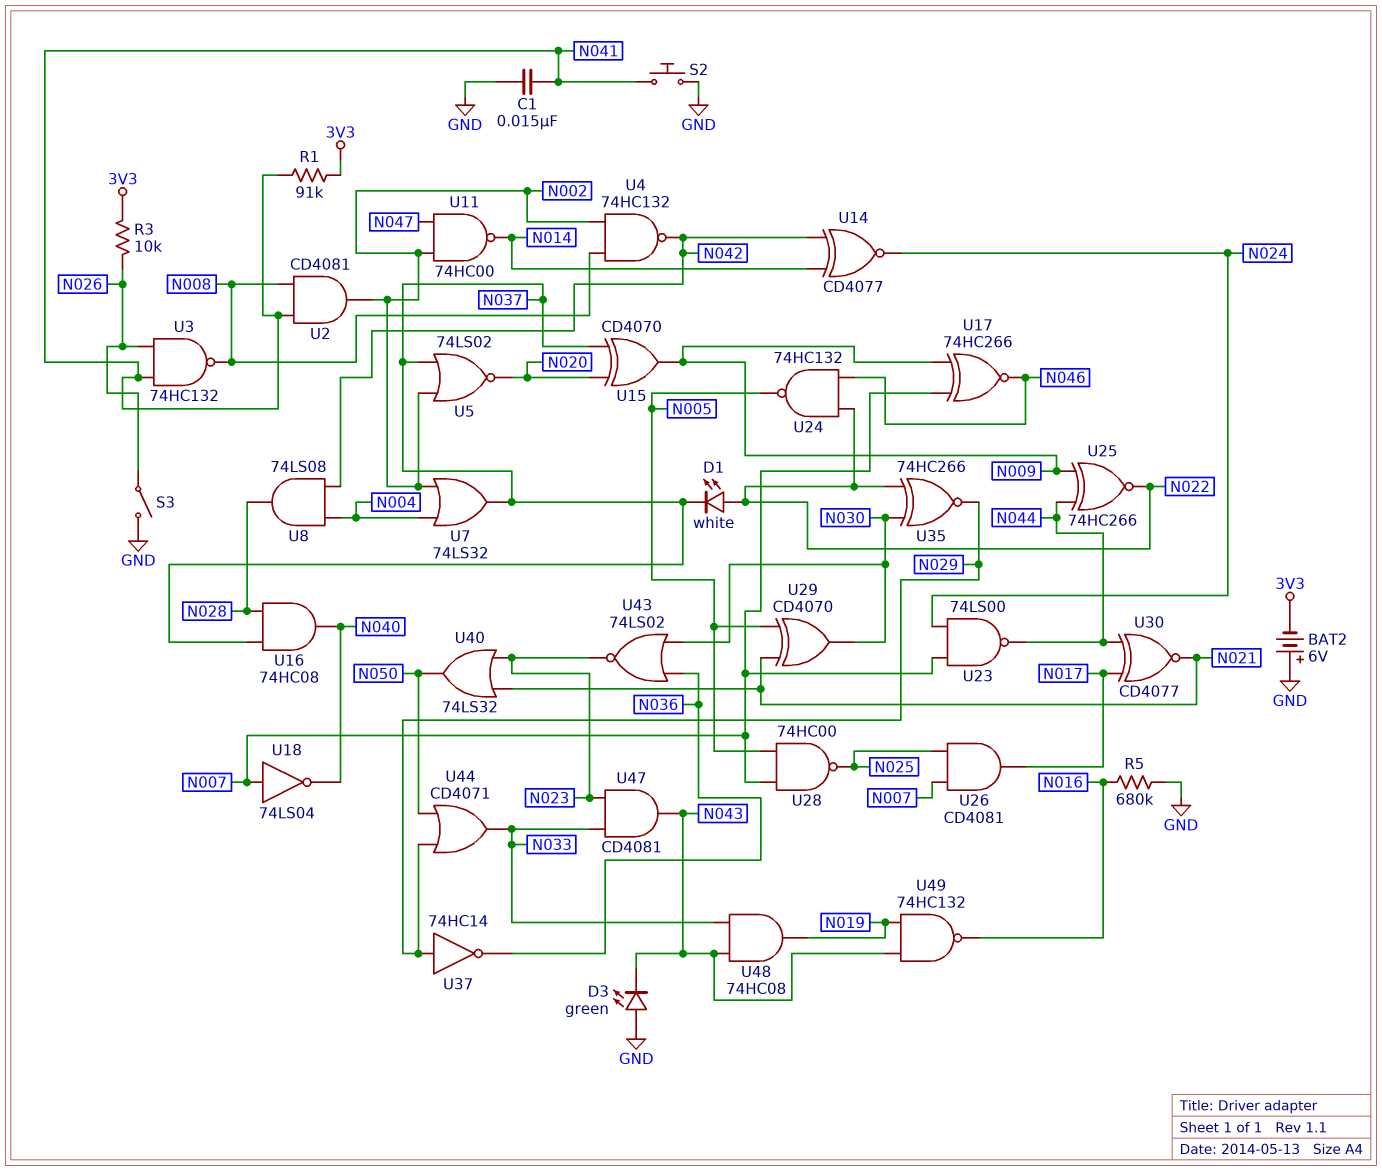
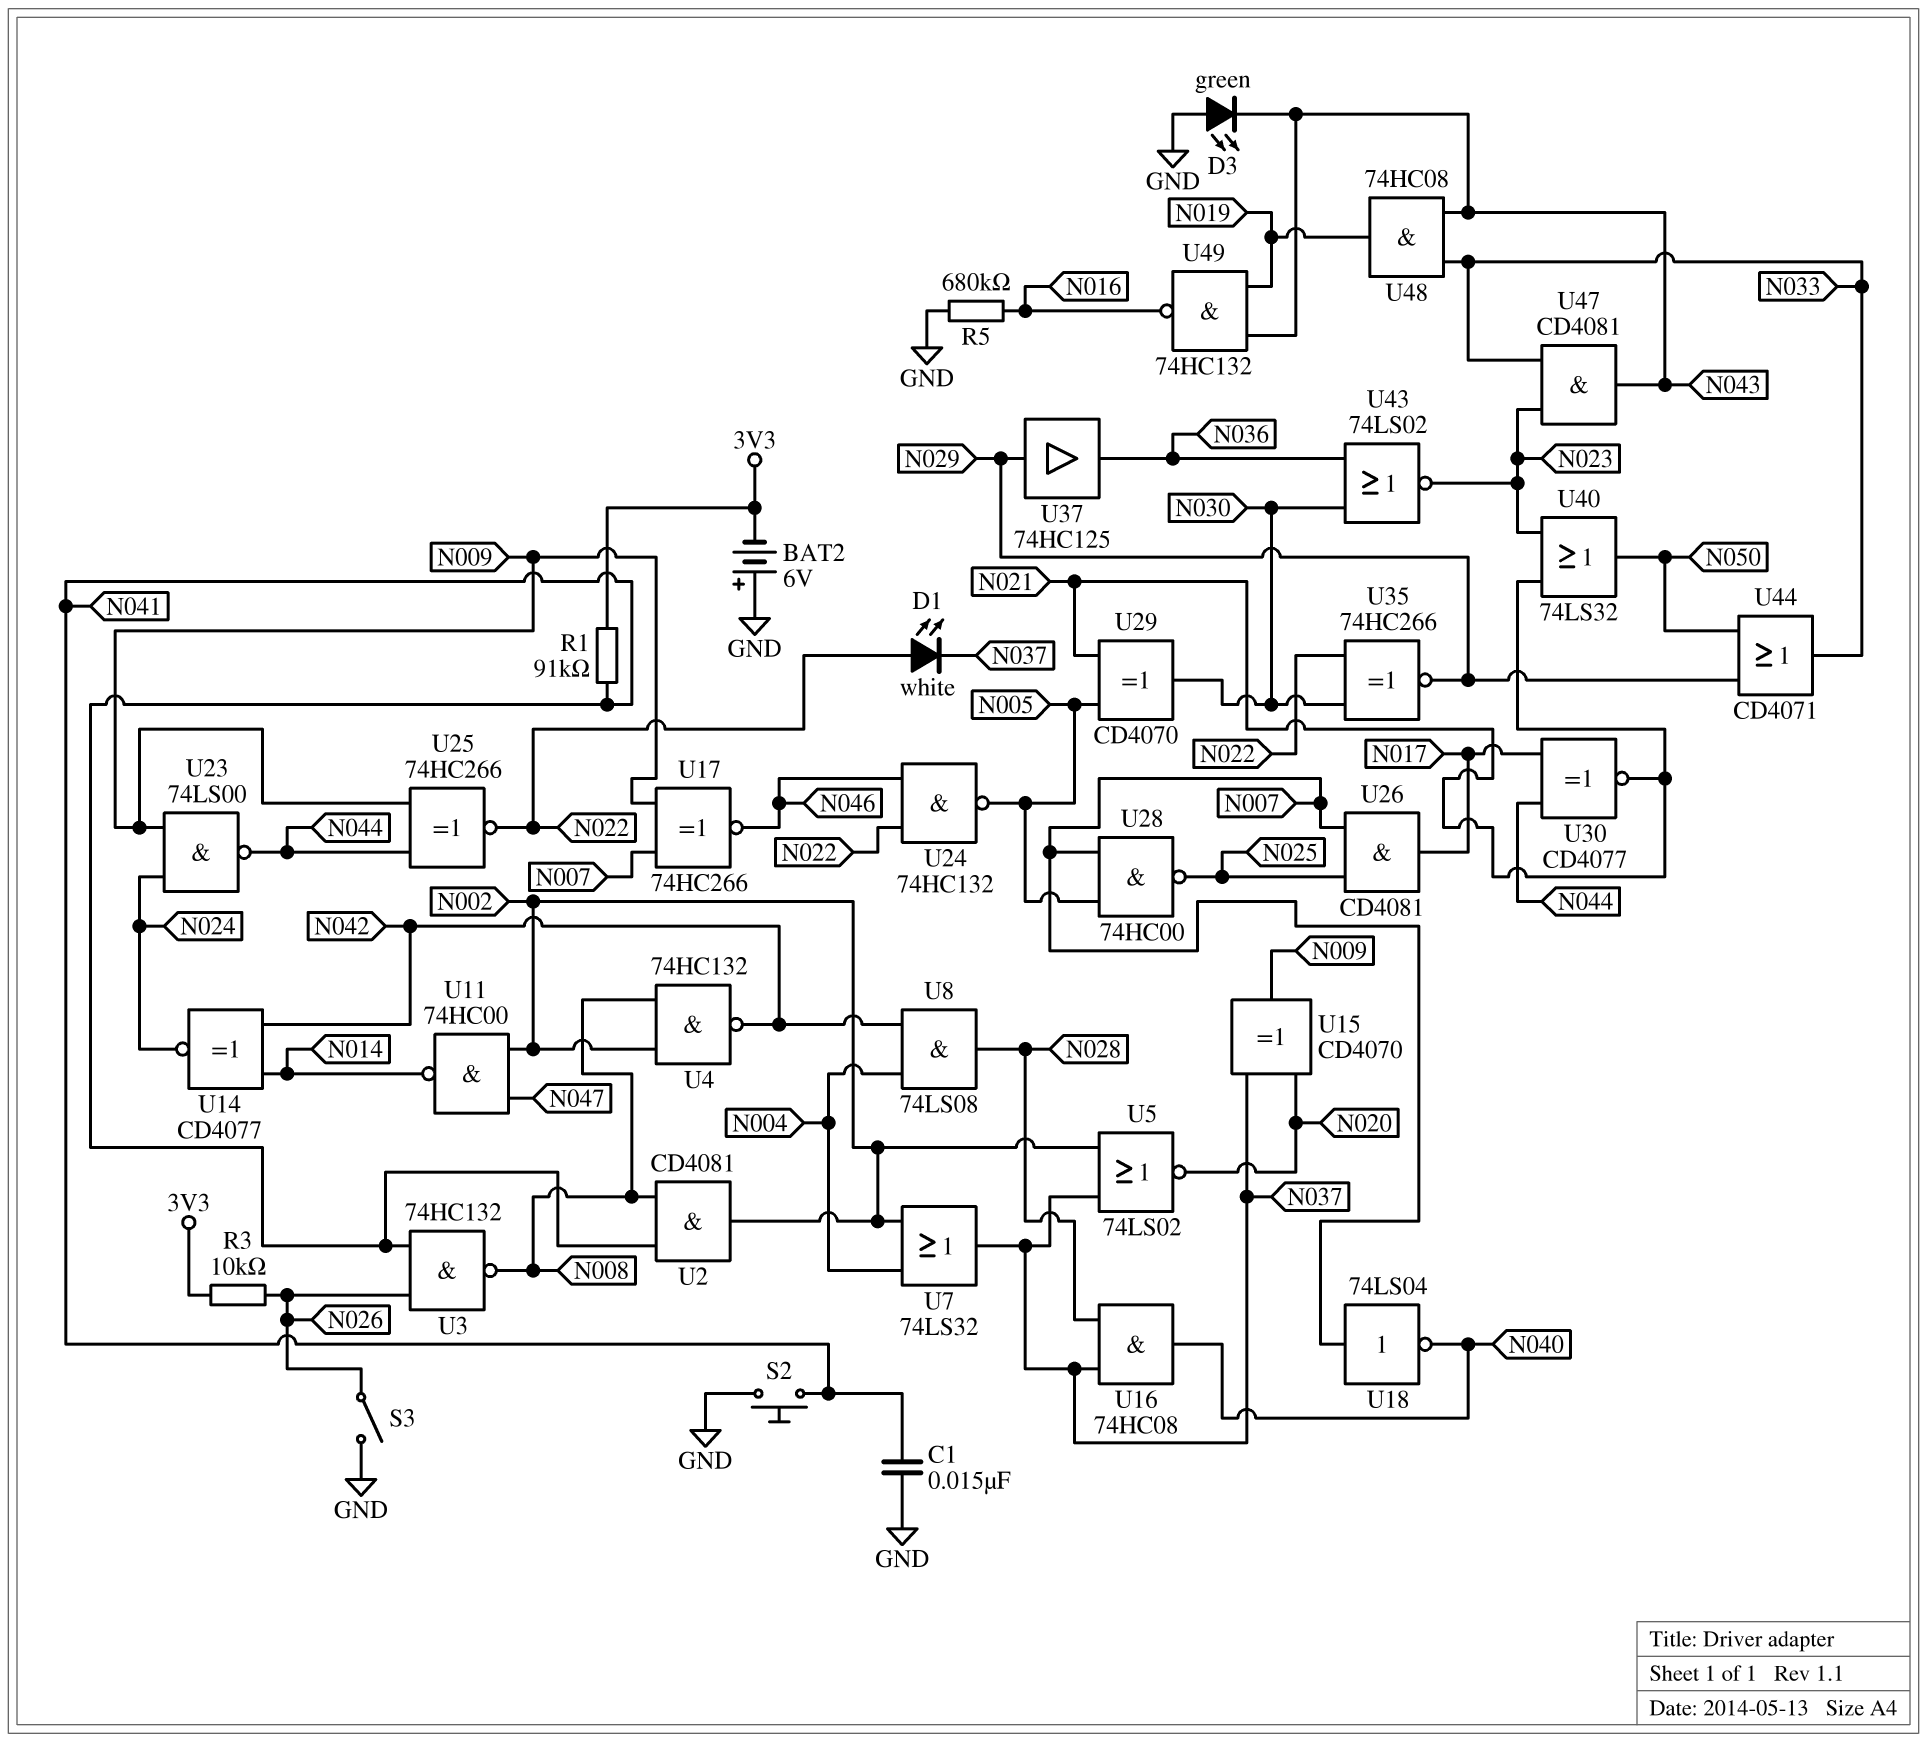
U23: NAND 74LS00 (in N007, in N024, out N044) -> NAND 74LS00 (in N009, in N024, out N044)
U37: NOT 74HC14 (in N029, out N036) -> buffer 74HC125 (in N029, out N036)

